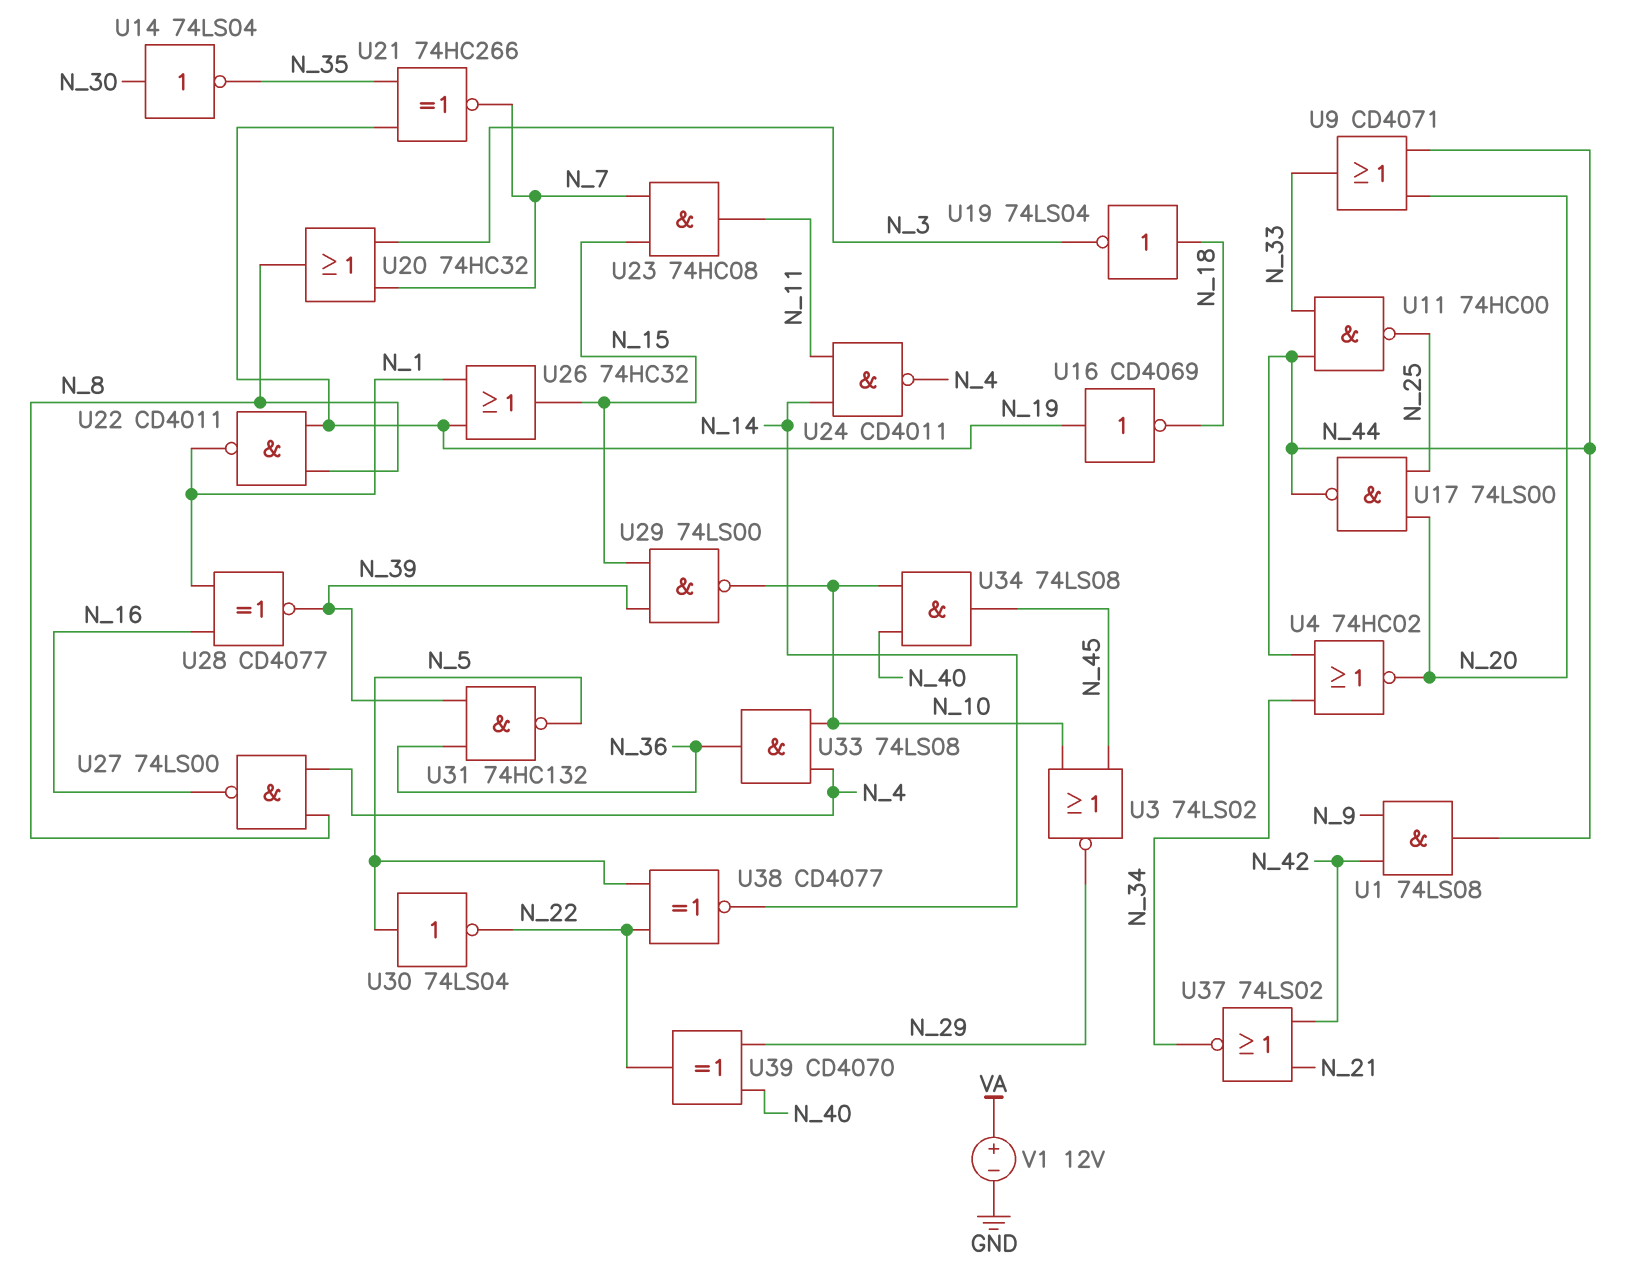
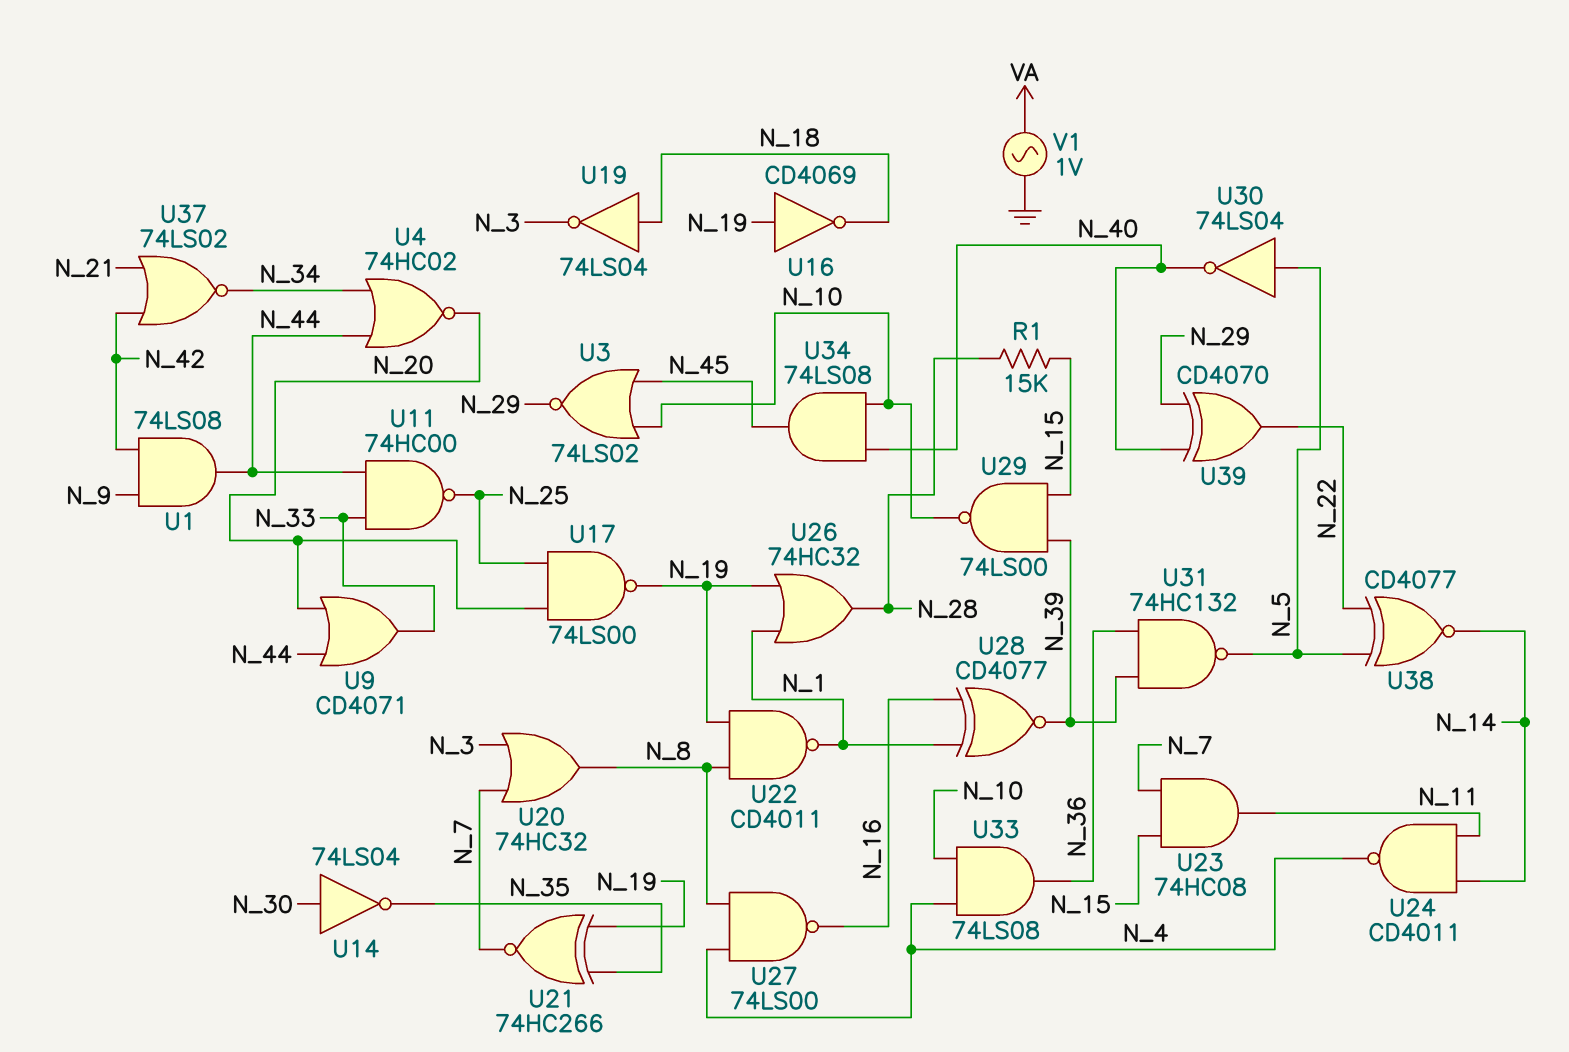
R1: none -> 15k (N_15, N_28)
U17: NAND 74LS00 (in N_20, in N_25, out N_44) -> NAND 74LS00 (in N_20, in N_25, out N_19)
U26: OR 74HC32 (in N_1, in N_19, out N_15) -> OR 74HC32 (in N_1, in N_19, out N_28)
U30: NOT 74LS04 (in N_5, out N_22) -> NOT 74LS04 (in N_5, out N_40)
V1: 12V (plus VA, minus GND) -> AC 1V (GND, VA)

